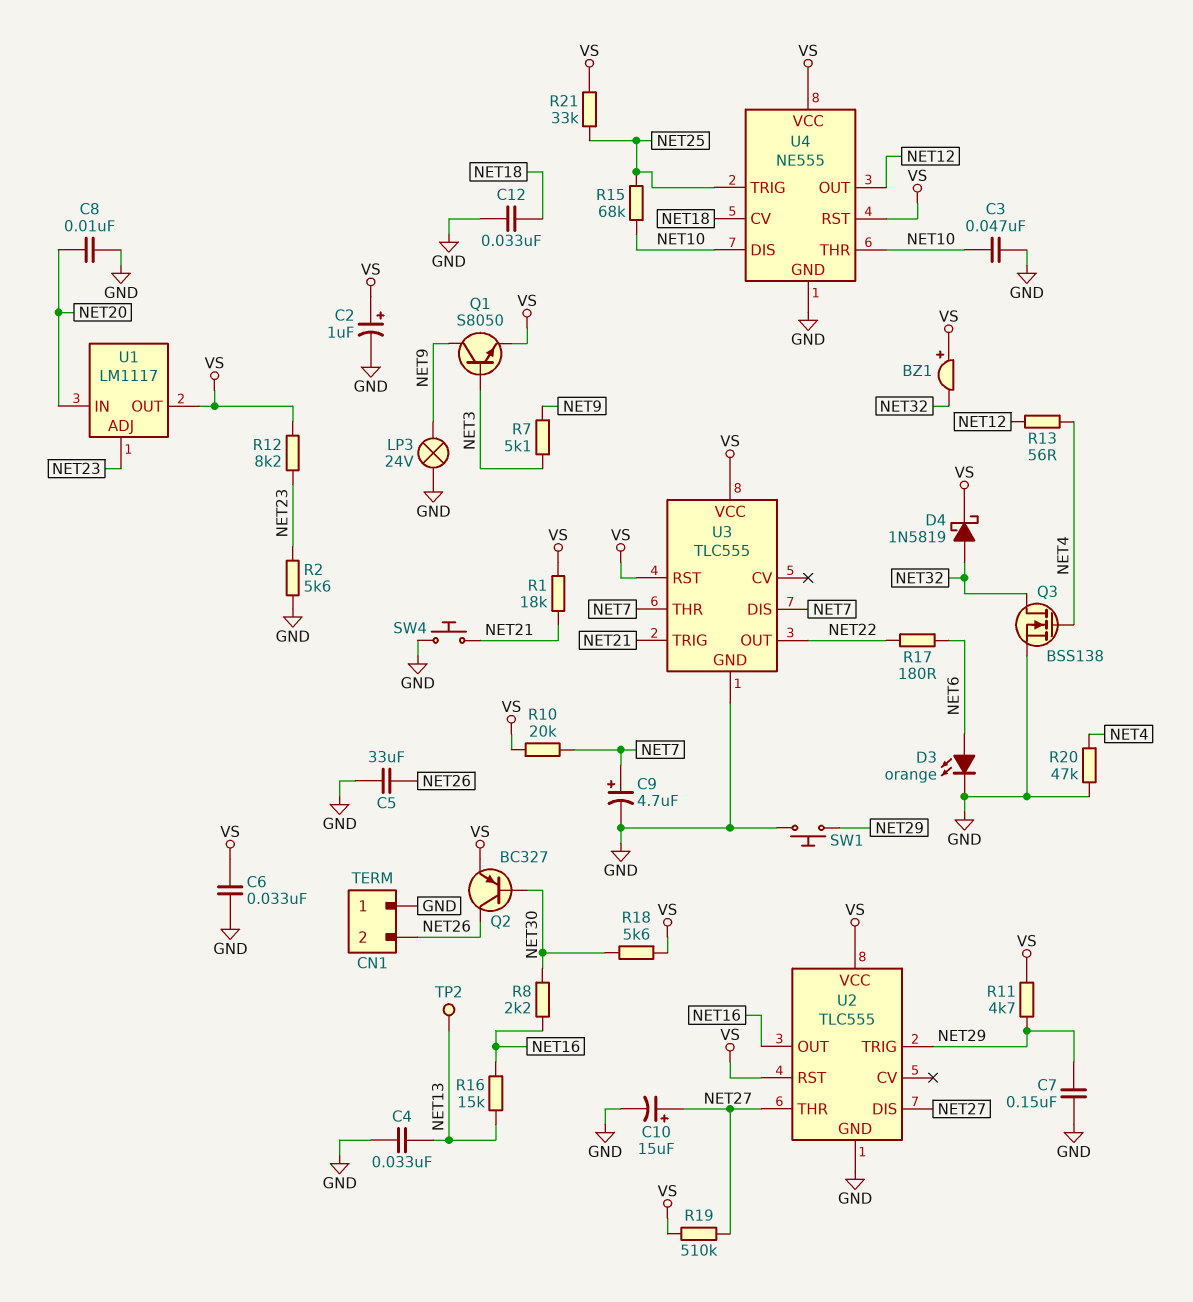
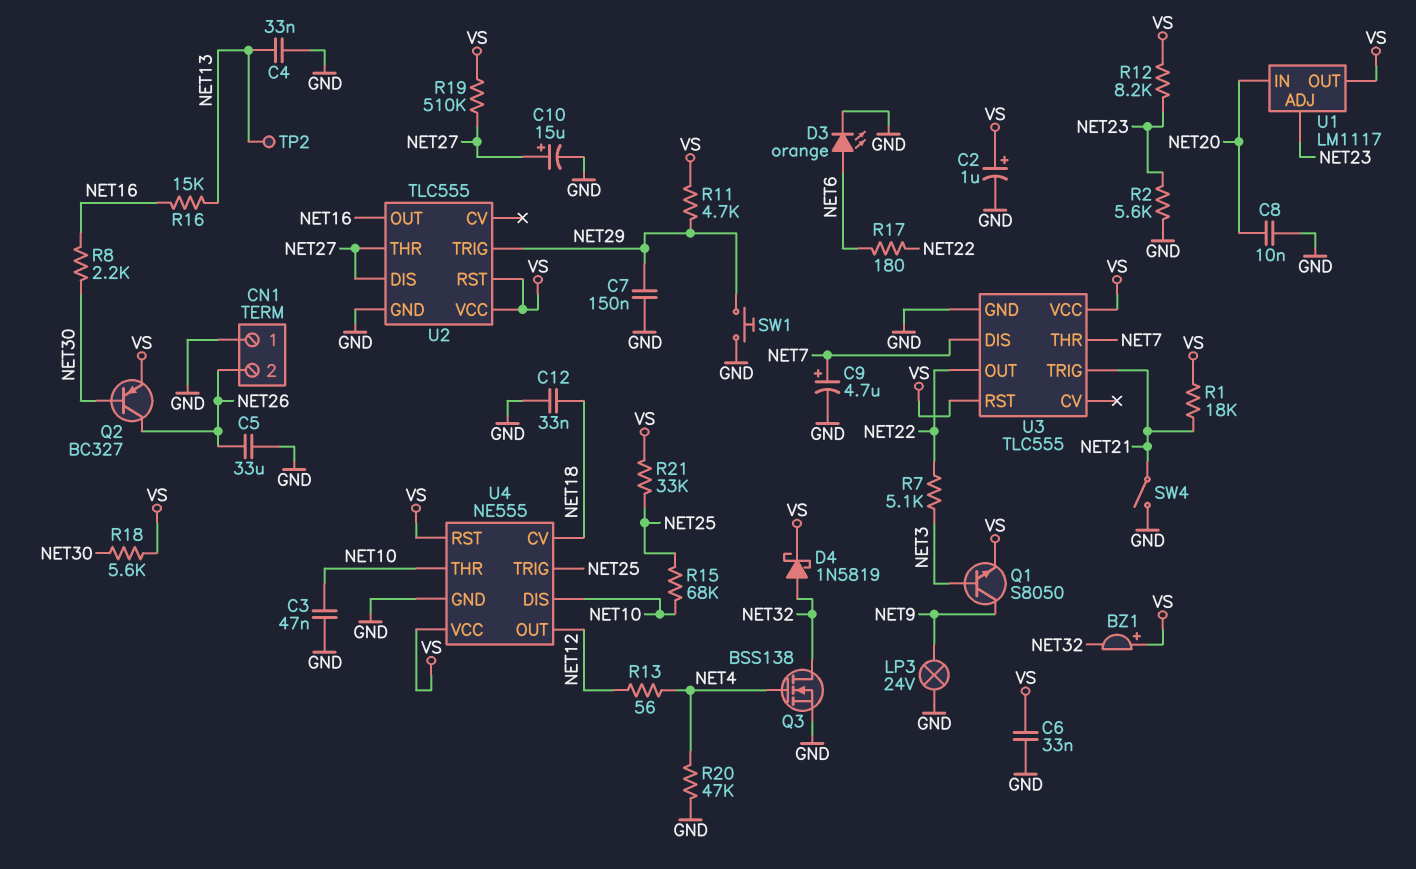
R7: 5.1k (NET3, NET9) -> 5.1k (NET3, NET22)
R10: 20k (NET7, VS) -> none
SW4: button (GND, NET21) -> switch (GND, NET21)

